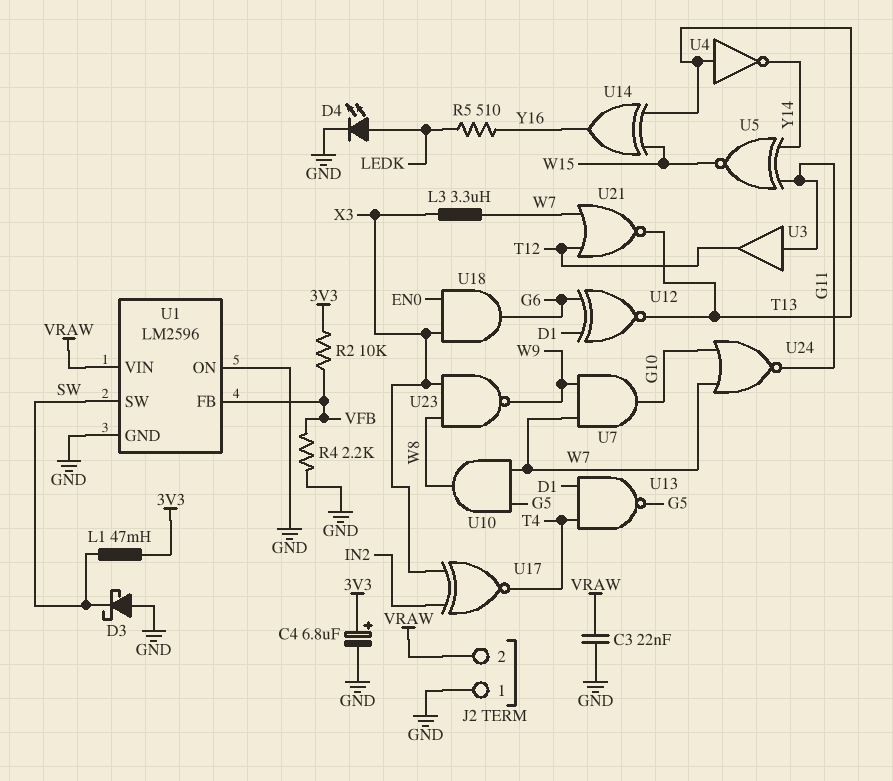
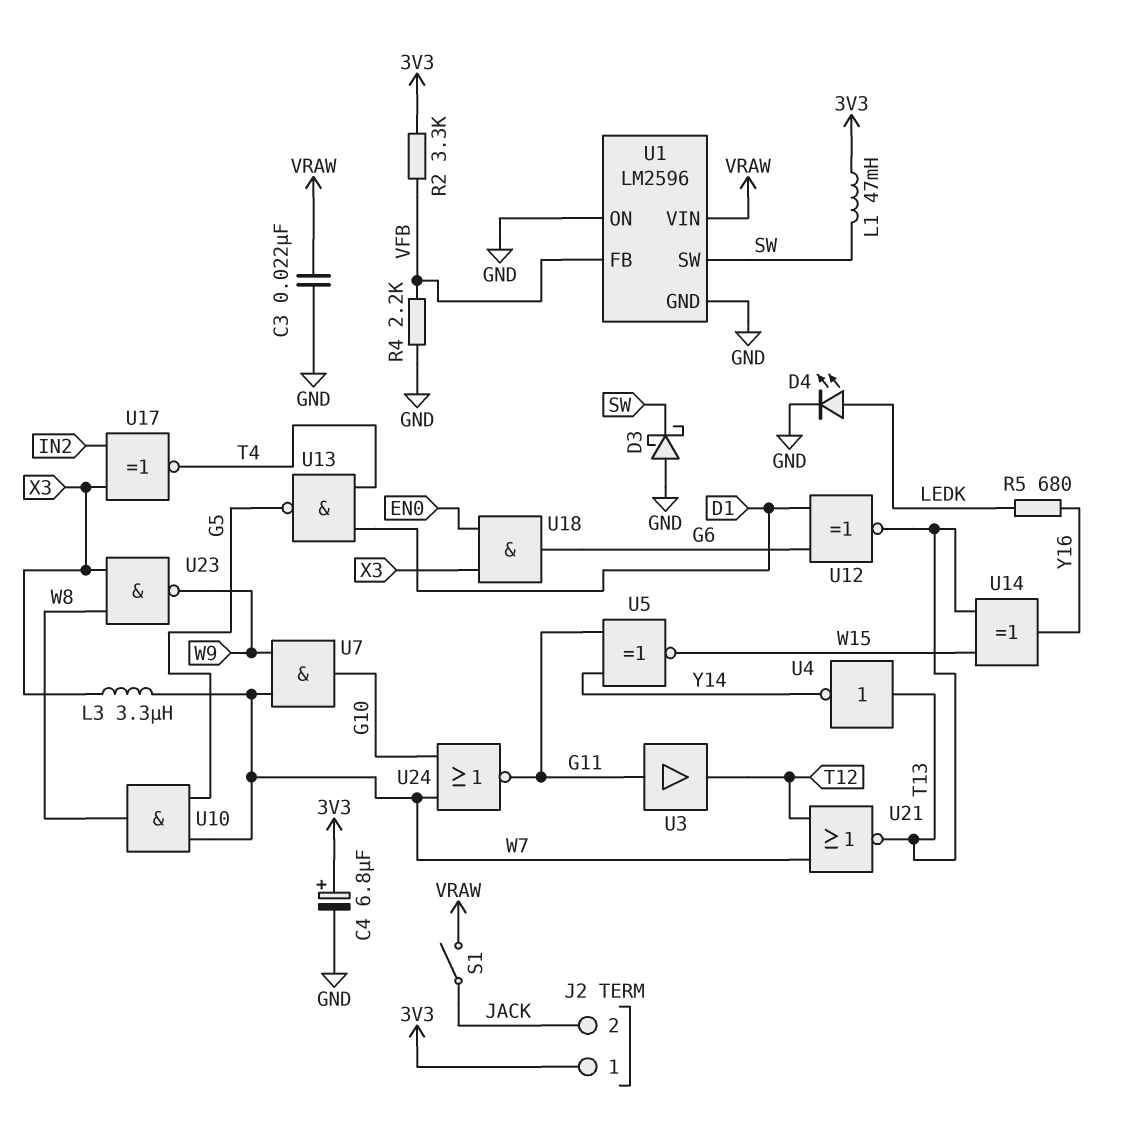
J2 pin 1: GND -> 3V3
J2 pin 2: VRAW -> JACK
R2: 10k (3V3, VFB) -> 3.3k (3V3, VFB)
R5: 510 (LEDK, Y16) -> 680 (LEDK, Y16)
S1: none -> switch (JACK, VRAW)

